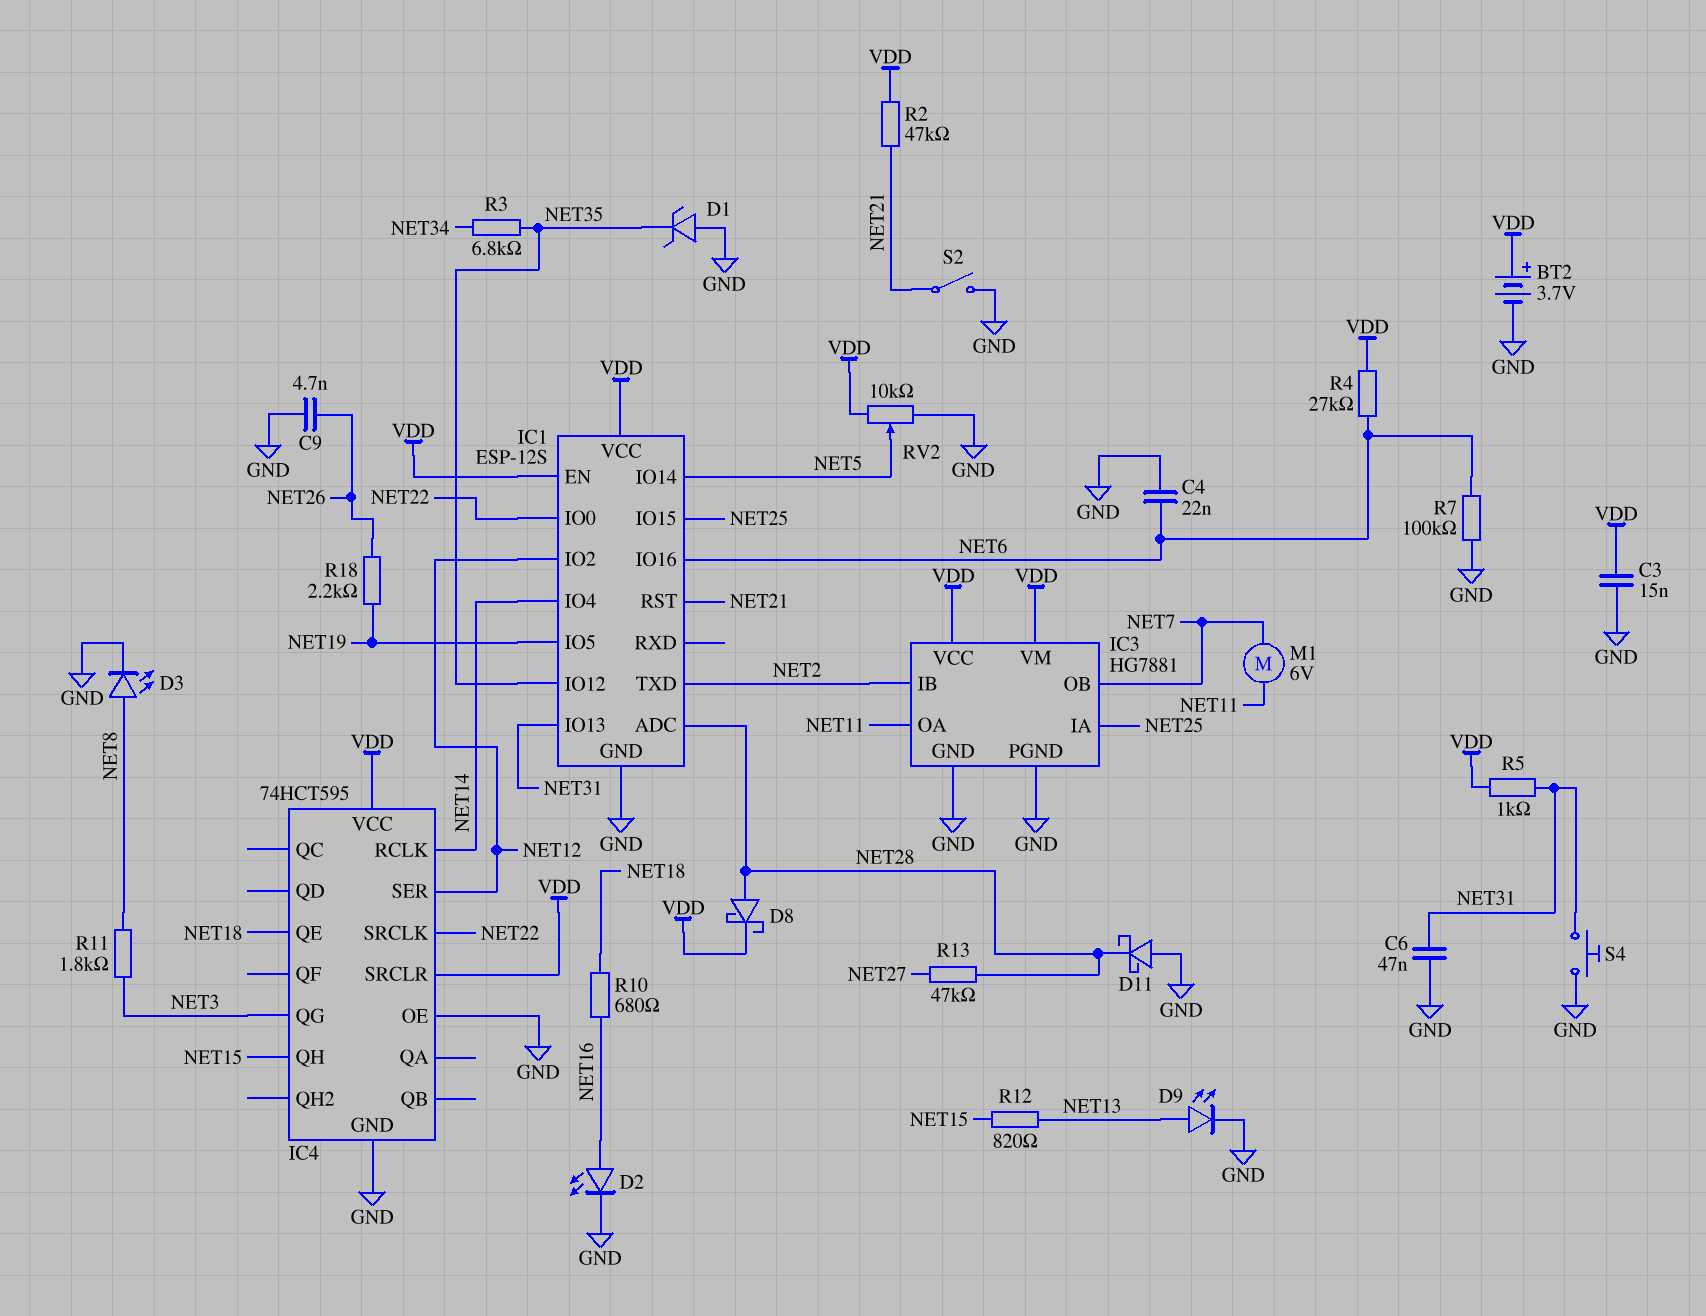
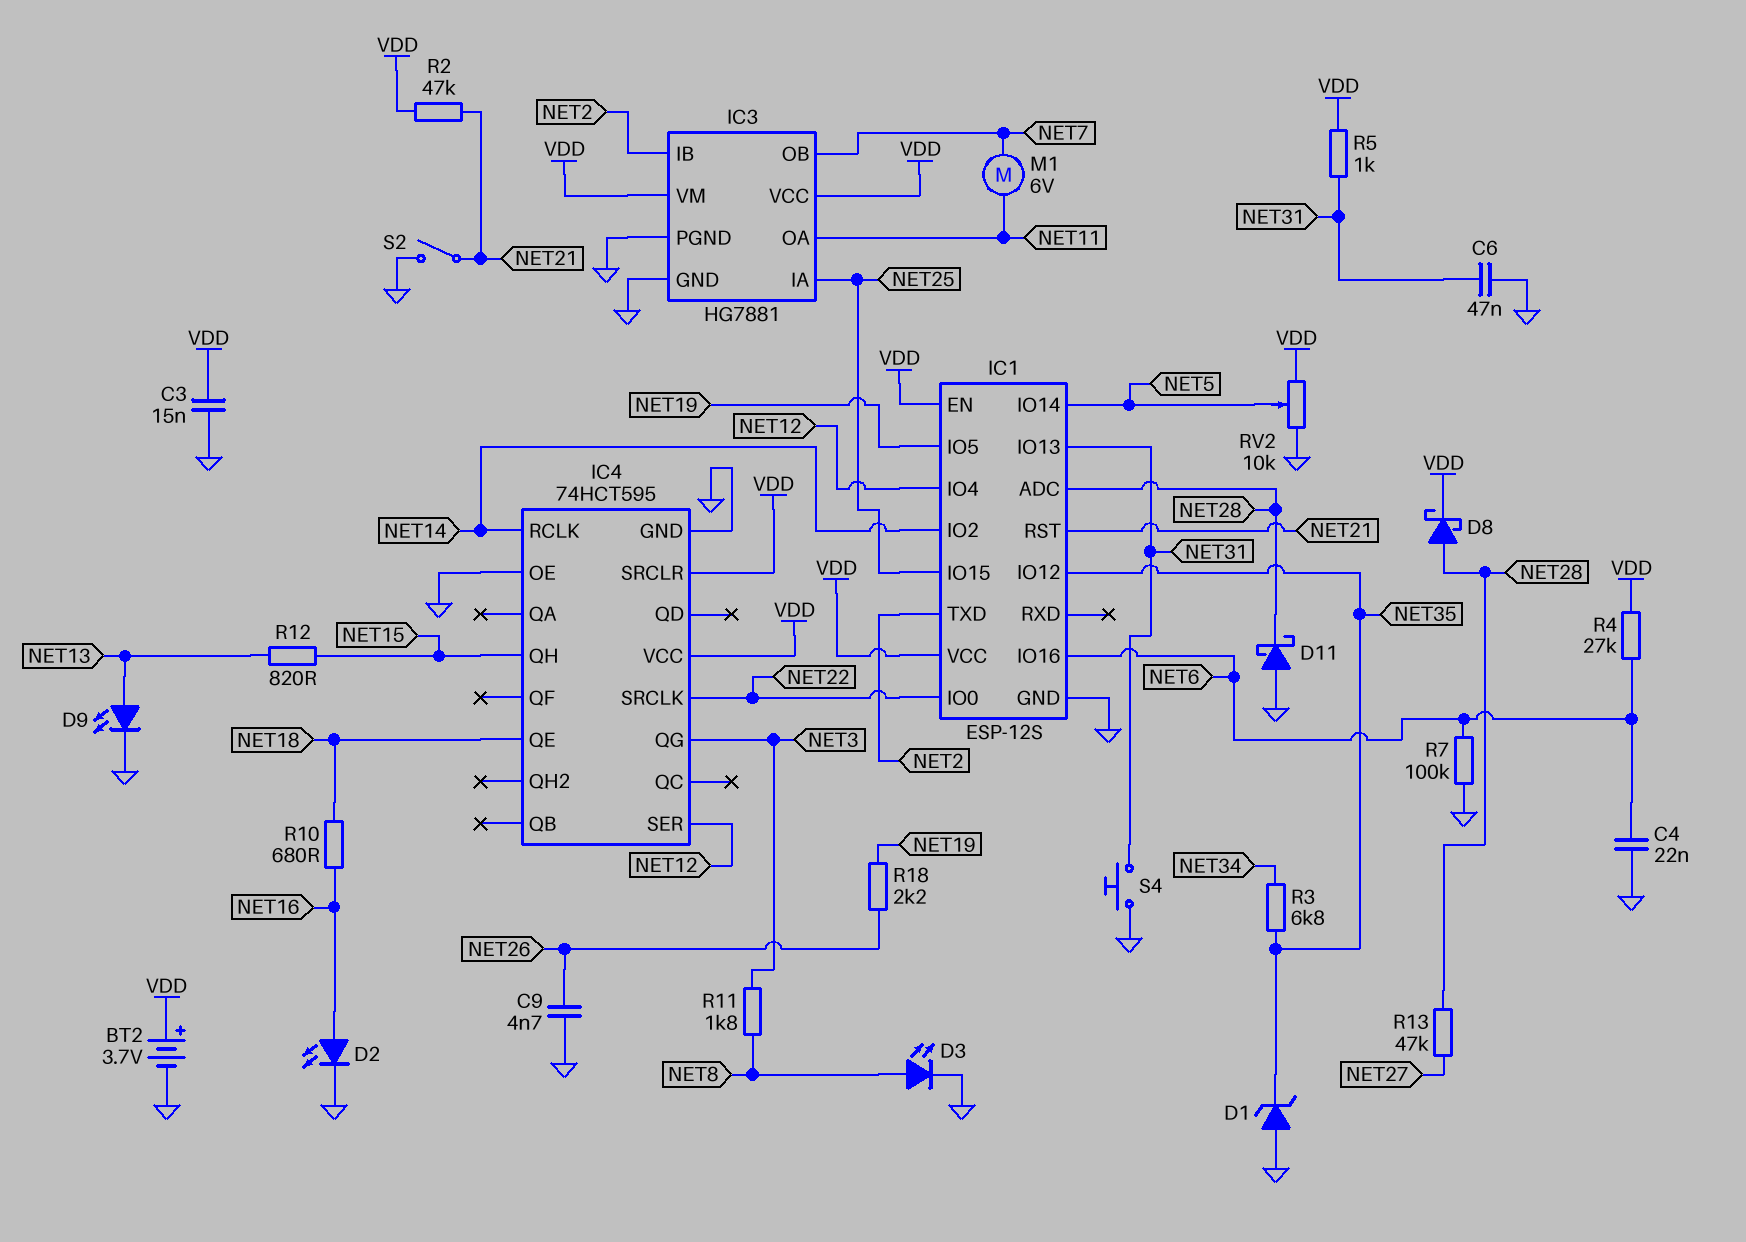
IC1 pin IO2: NET12 -> NET14
IC1 pin IO4: NET14 -> NET12

